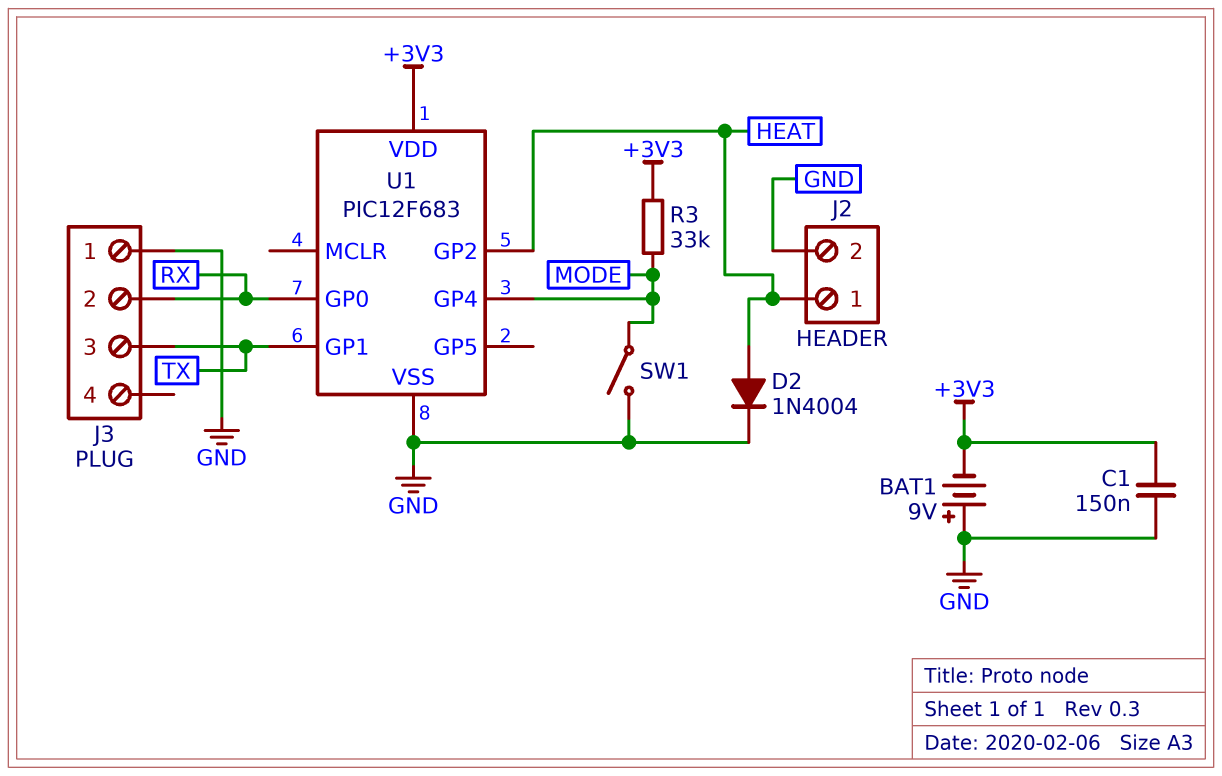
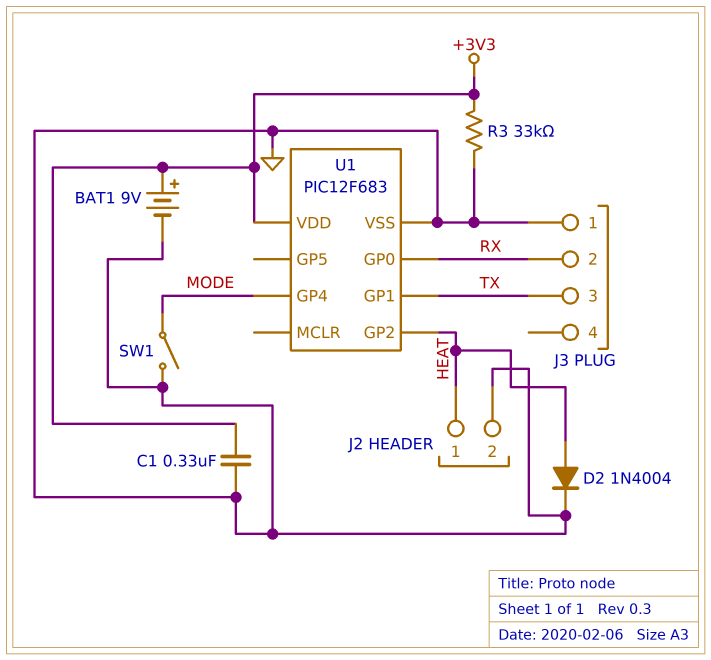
BAT1: 9V (plus GND, minus +3V3) -> 9V (plus +3V3, minus GND)
C1: 150nF (+3V3, GND) -> 330nF (+3V3, GND)
R3: 33k (+3V3, MODE) -> 33k (+3V3, GND)

